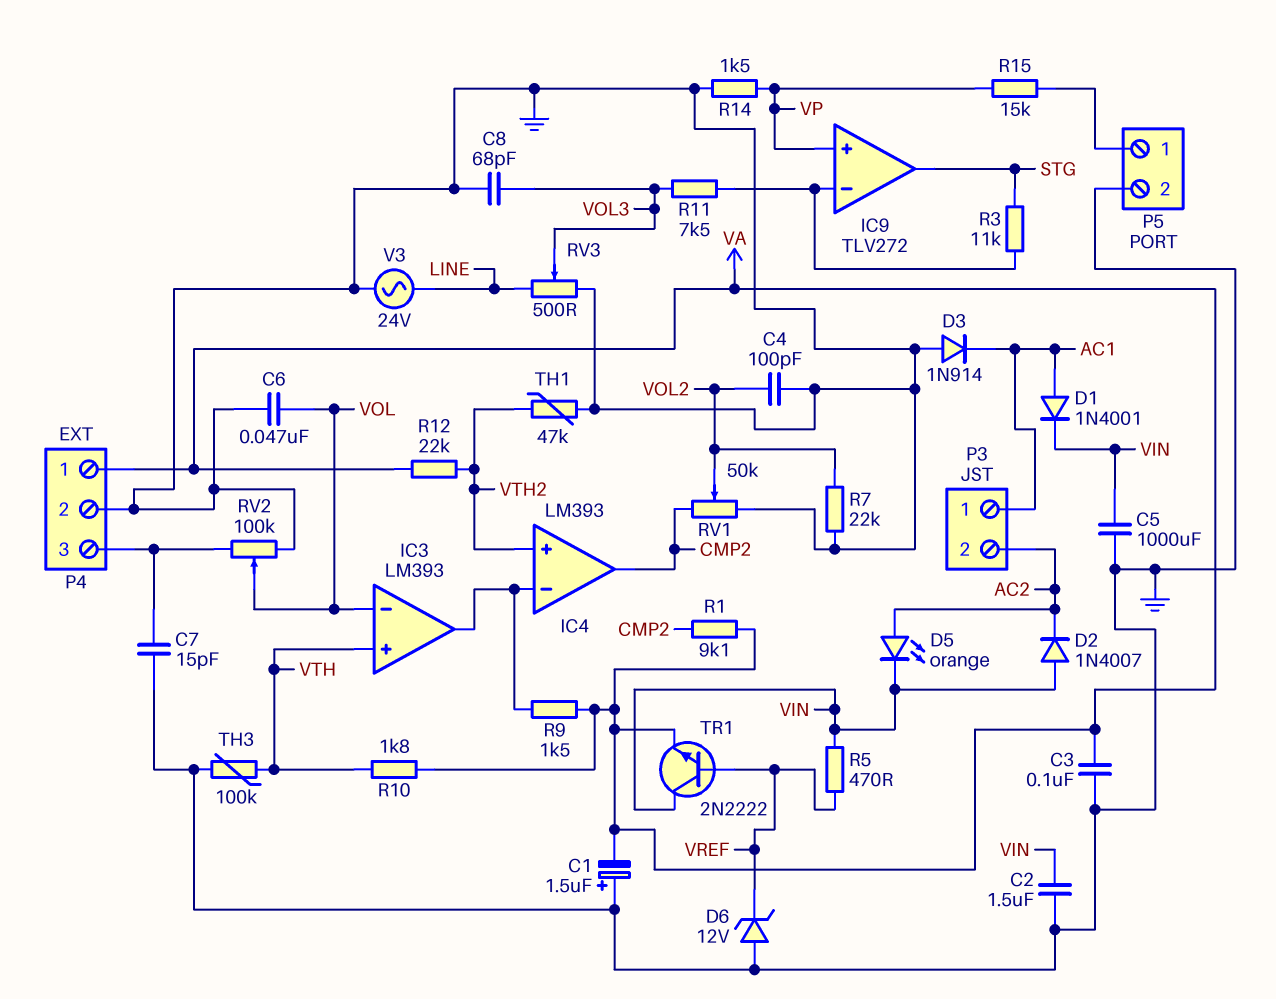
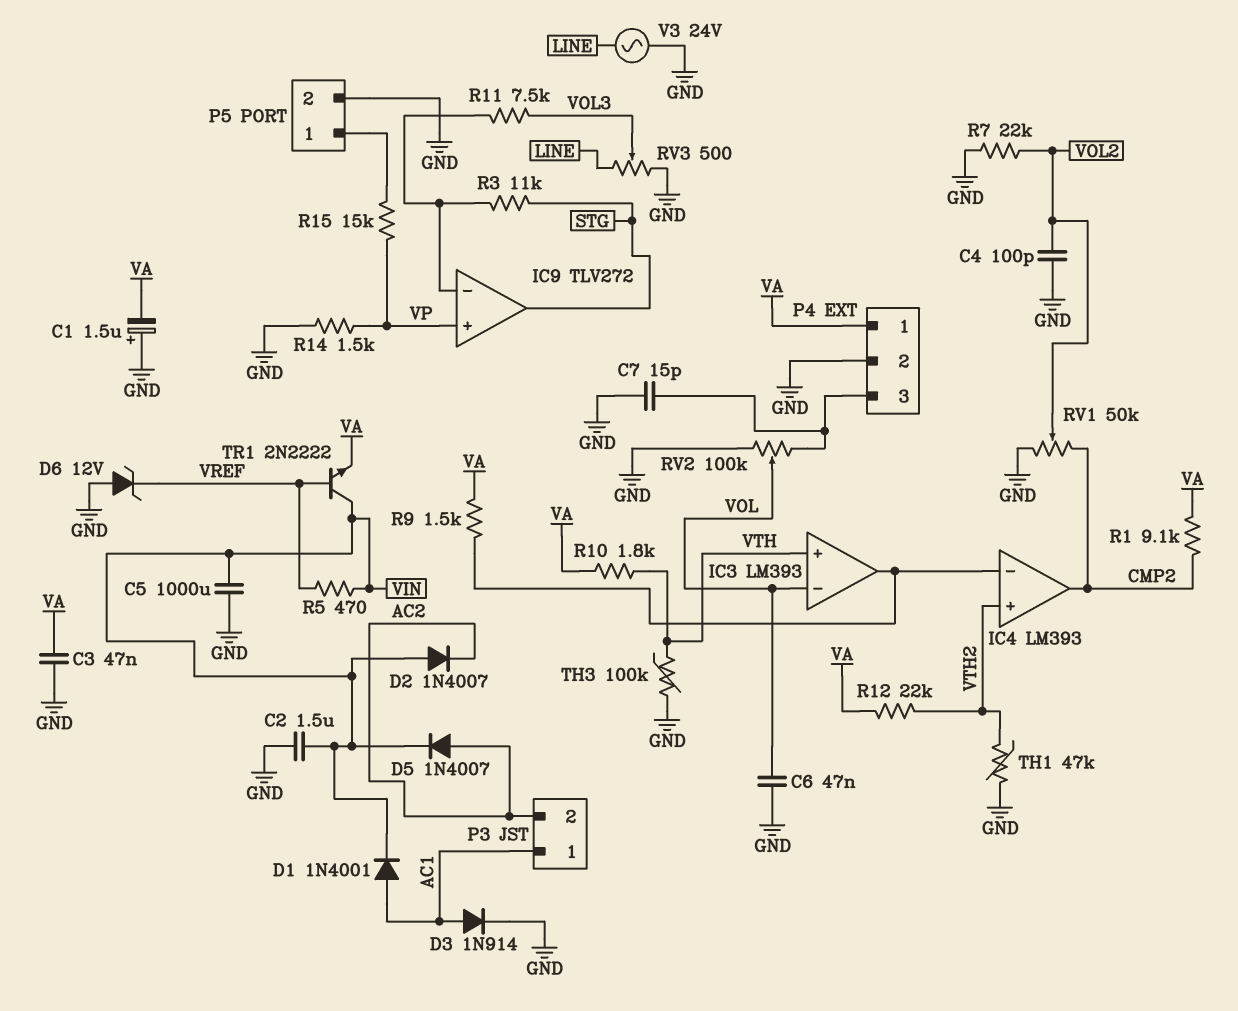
C3: 100nF (GND, VA) -> 47nF (GND, VA)
C8: 68pF (GND, VOL3) -> none
D3: diode 1N914 (A GND, K AC1) -> diode 1N914 (A AC1, K GND)
D5: LED orange (A AC2, K VIN) -> diode 1N4007 (A AC2, K VIN)

